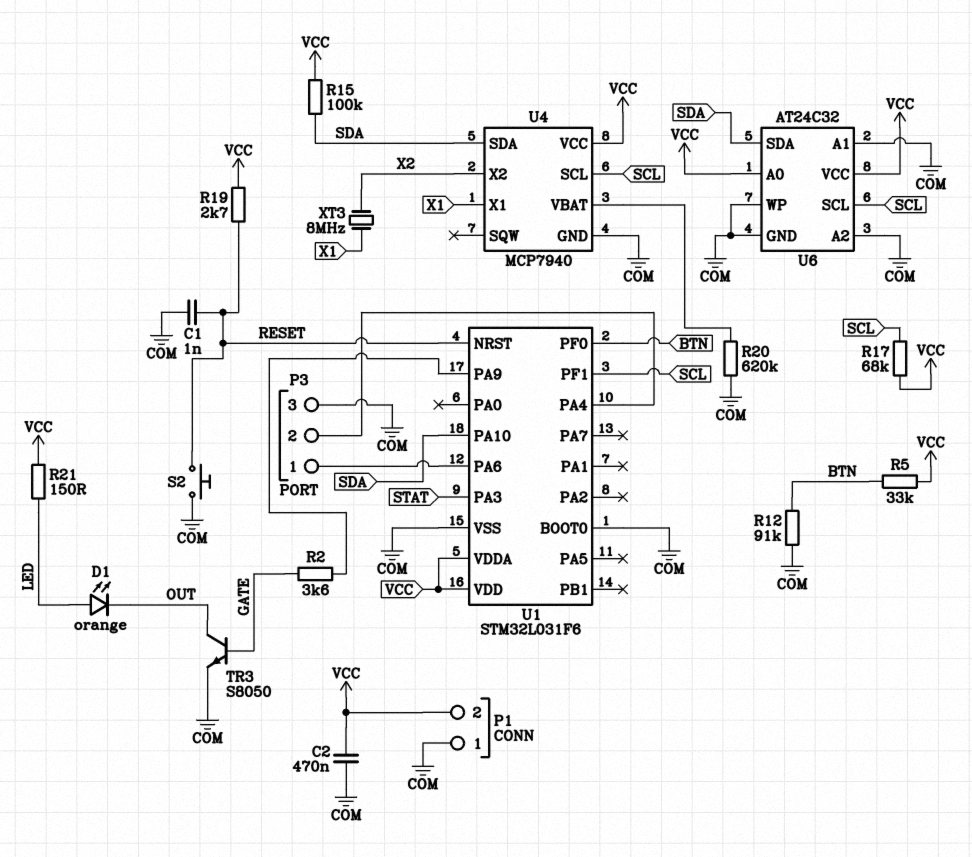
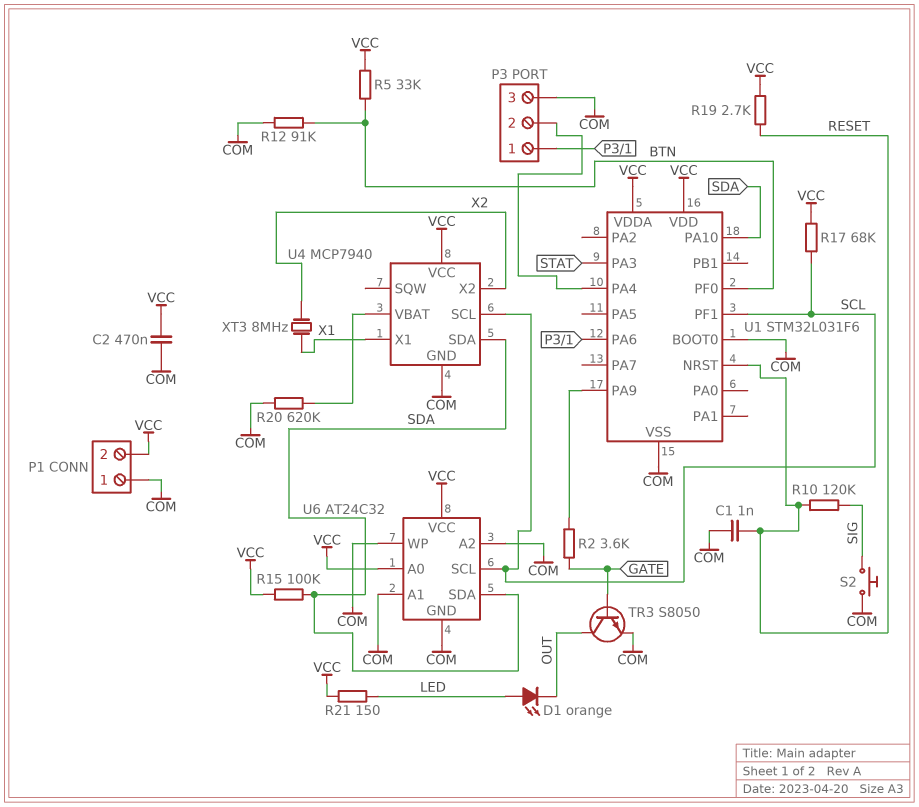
R10: none -> 120k (RESET, SIG)
S2: button (COM, RESET) -> button (COM, SIG)

